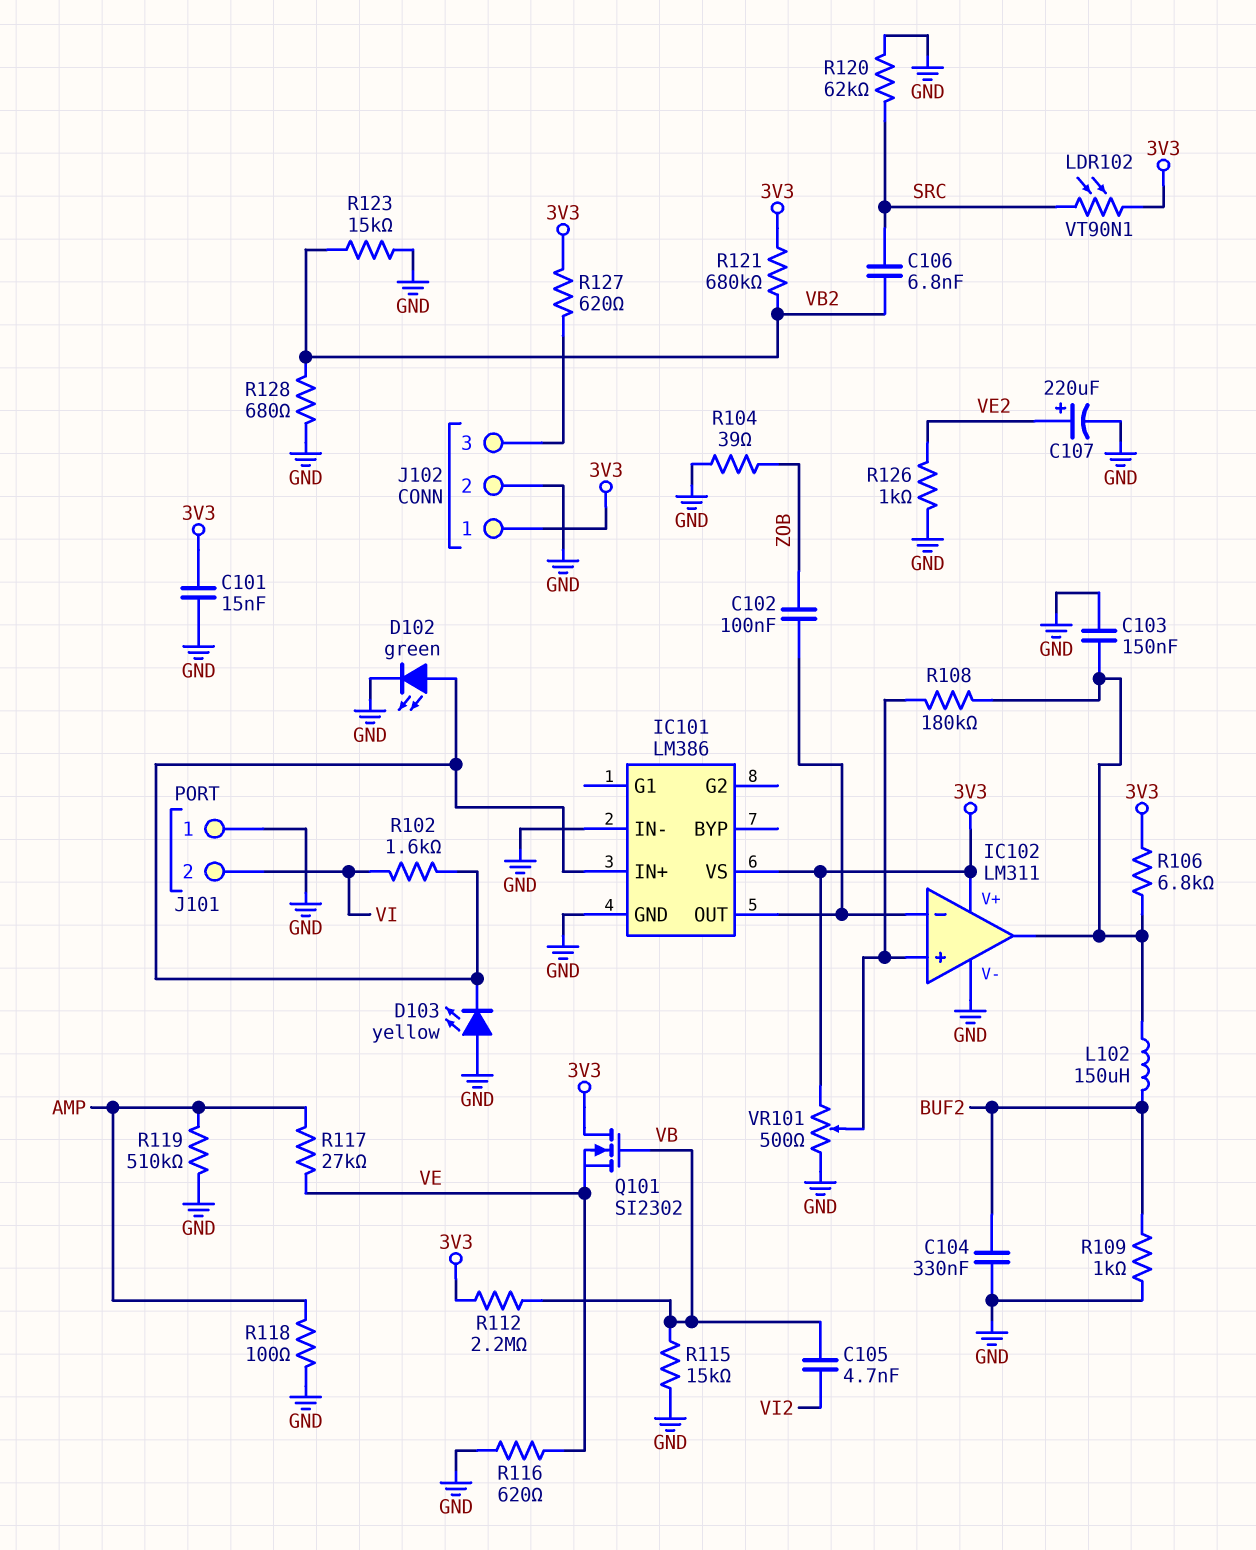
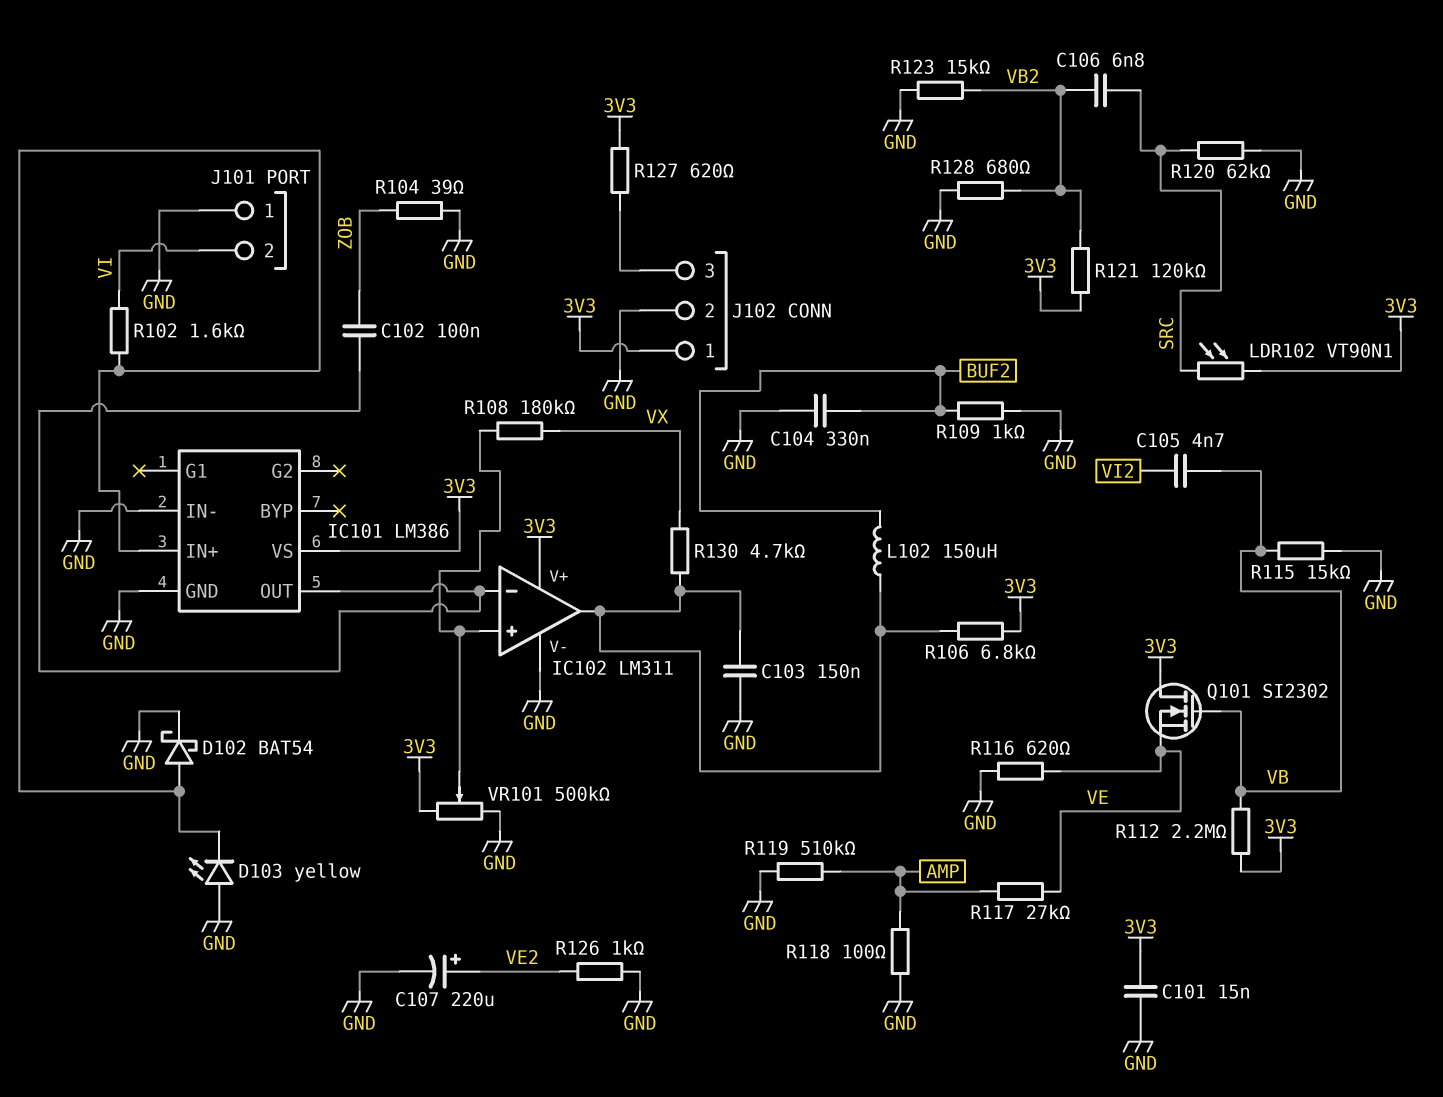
D102: LED green (A IC101/IN+, K GND) -> schottky BAT54 (A IC101/IN+, K GND)
R108: 180k (IC102/in+, IC102/out) -> 180k (IC102/in+, VX)
R121: 680k (3V3, VB2) -> 120k (3V3, VB2)
R130: none -> 4.7k (IC102/out, VX)
VR101: 500 (3V3, GND, wiper IC102/in+) -> 500k (3V3, GND, wiper IC102/in+)

